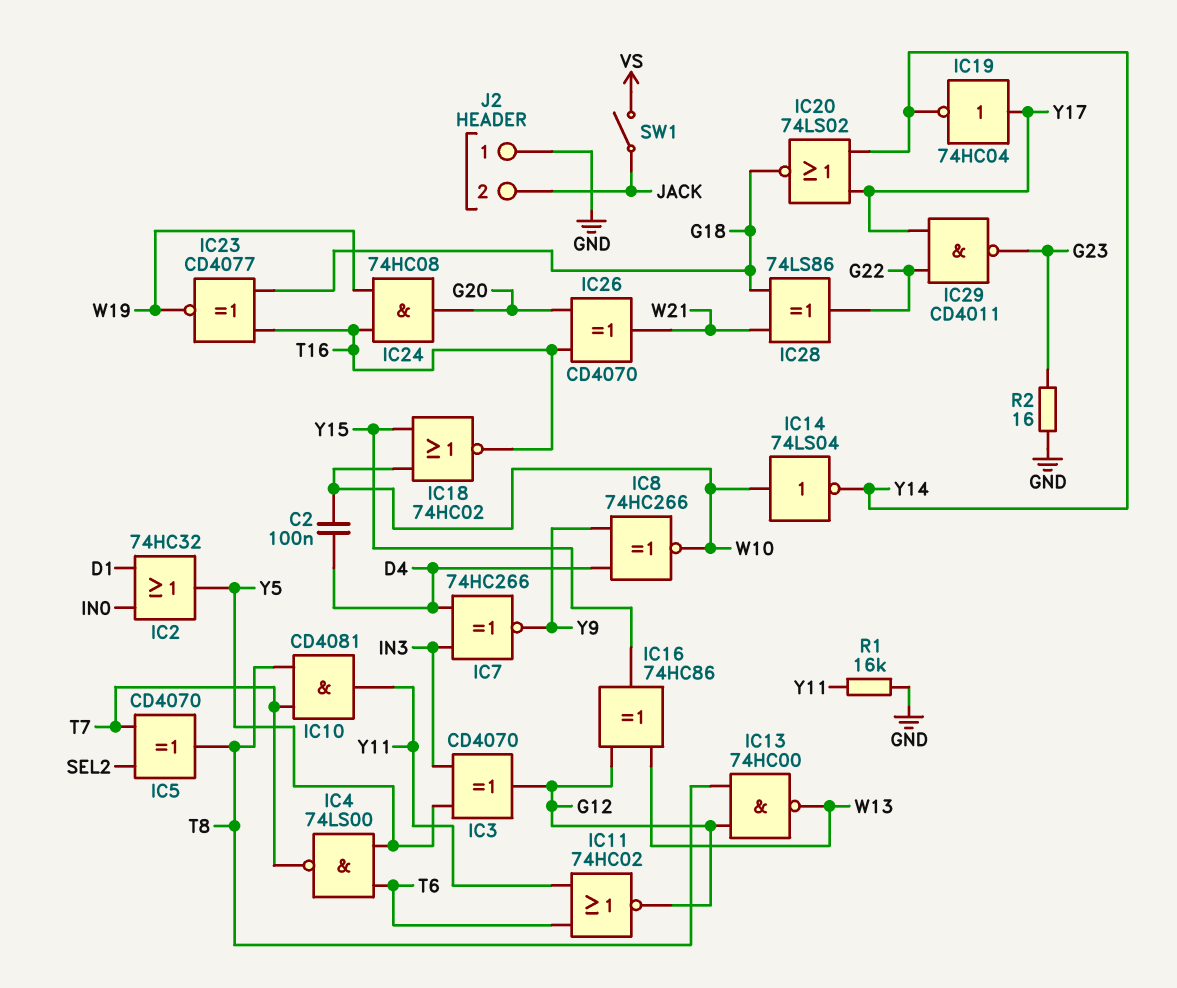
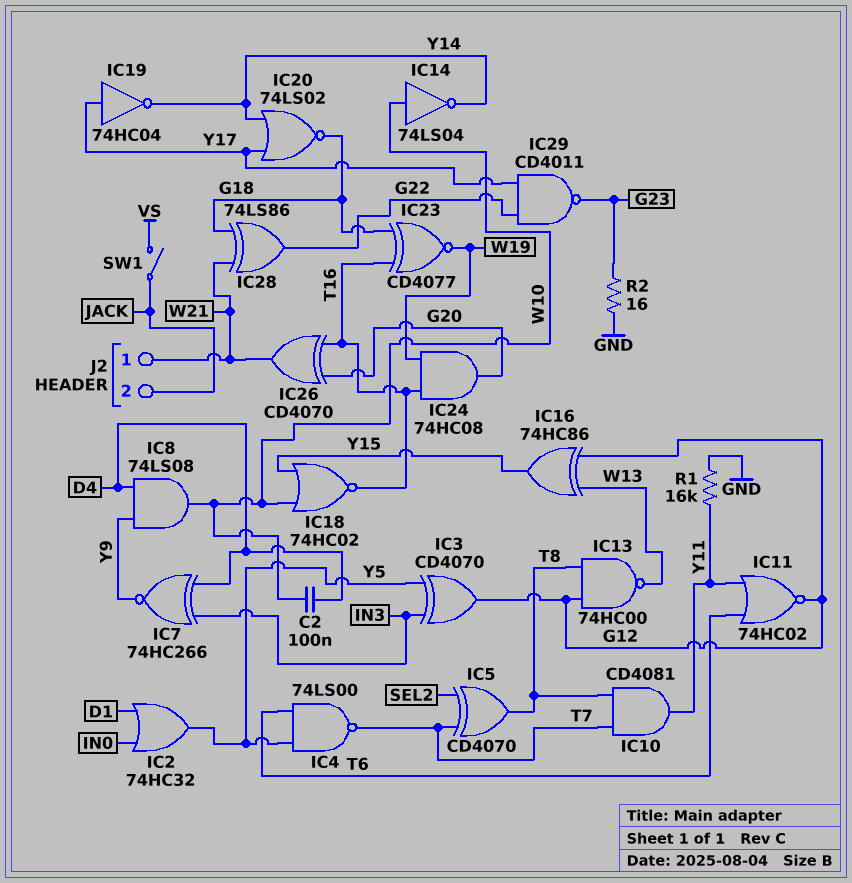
IC8: XNOR 74HC266 (in D4, in Y9, out W10) -> AND 74LS08 (in D4, in Y9, out W10)
J2 pin 1: GND -> W21

